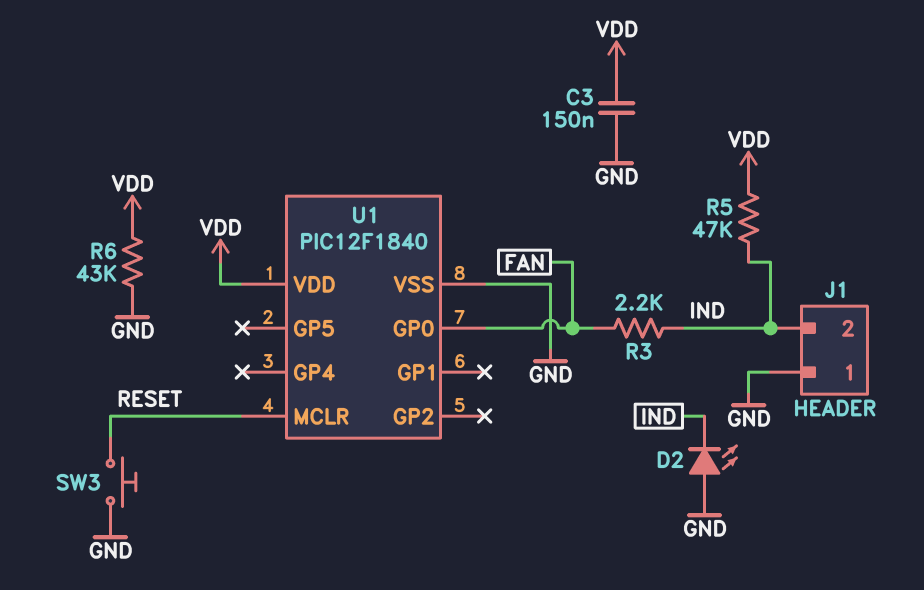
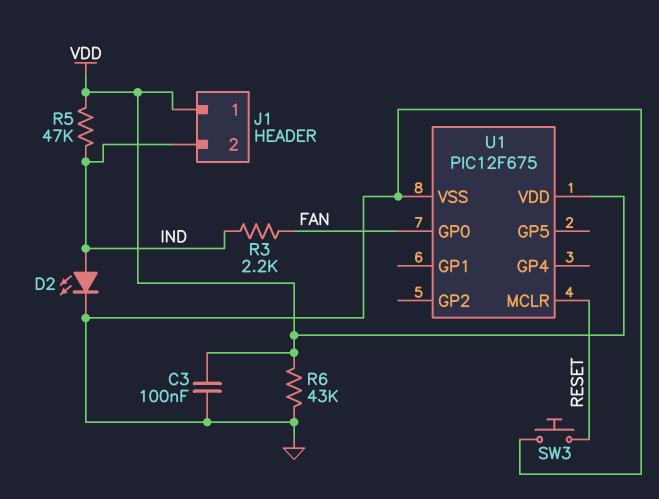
C3: 150nF (GND, VDD) -> 100nF (GND, VDD)
D2: LED (A GND, K IND) -> LED (A IND, K GND)
J1 pin 1: GND -> VDD
U1: PIC12F1840 -> PIC12F675

